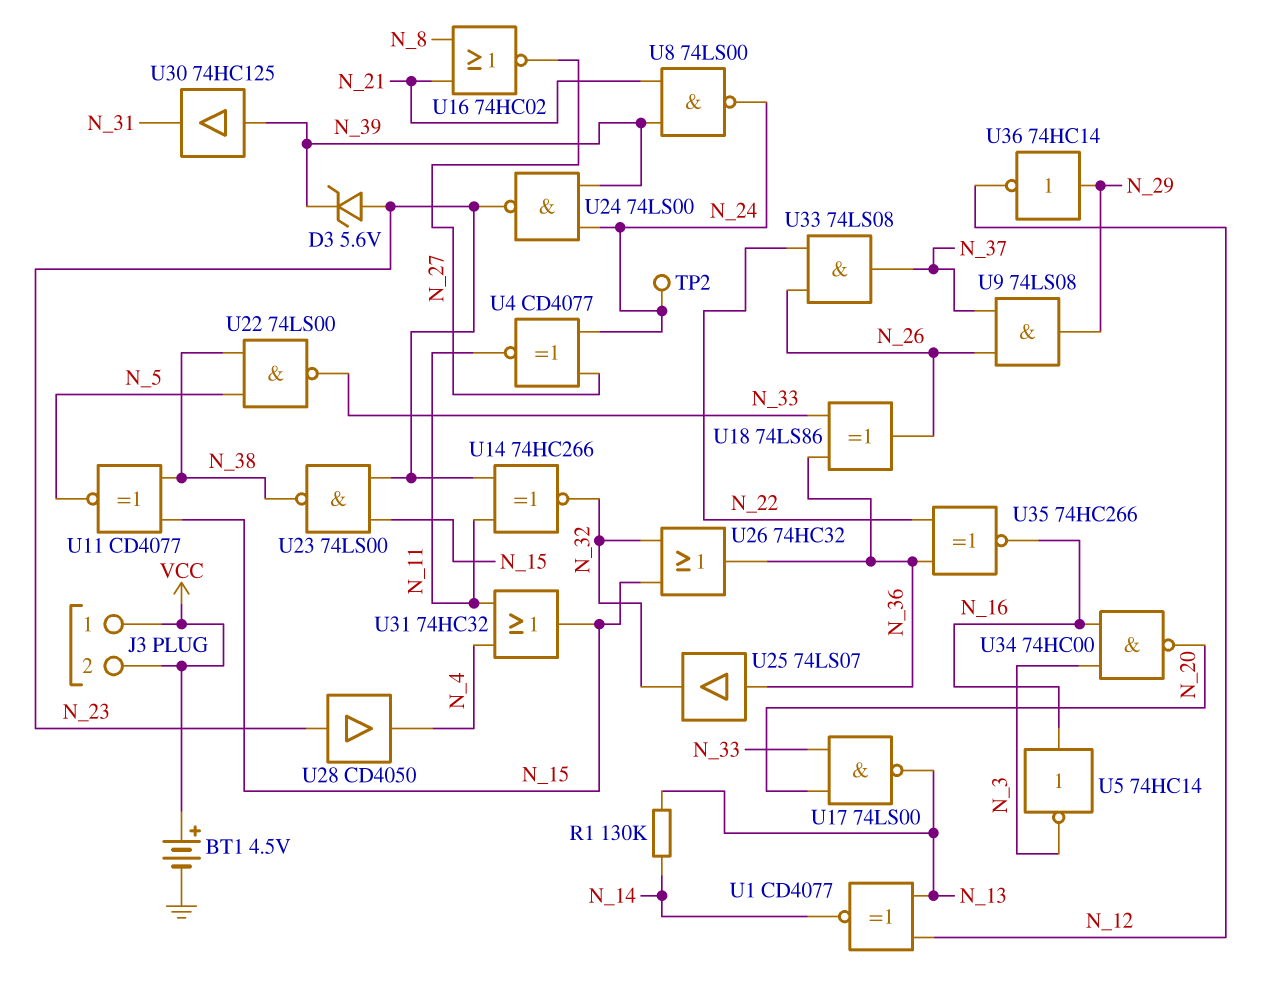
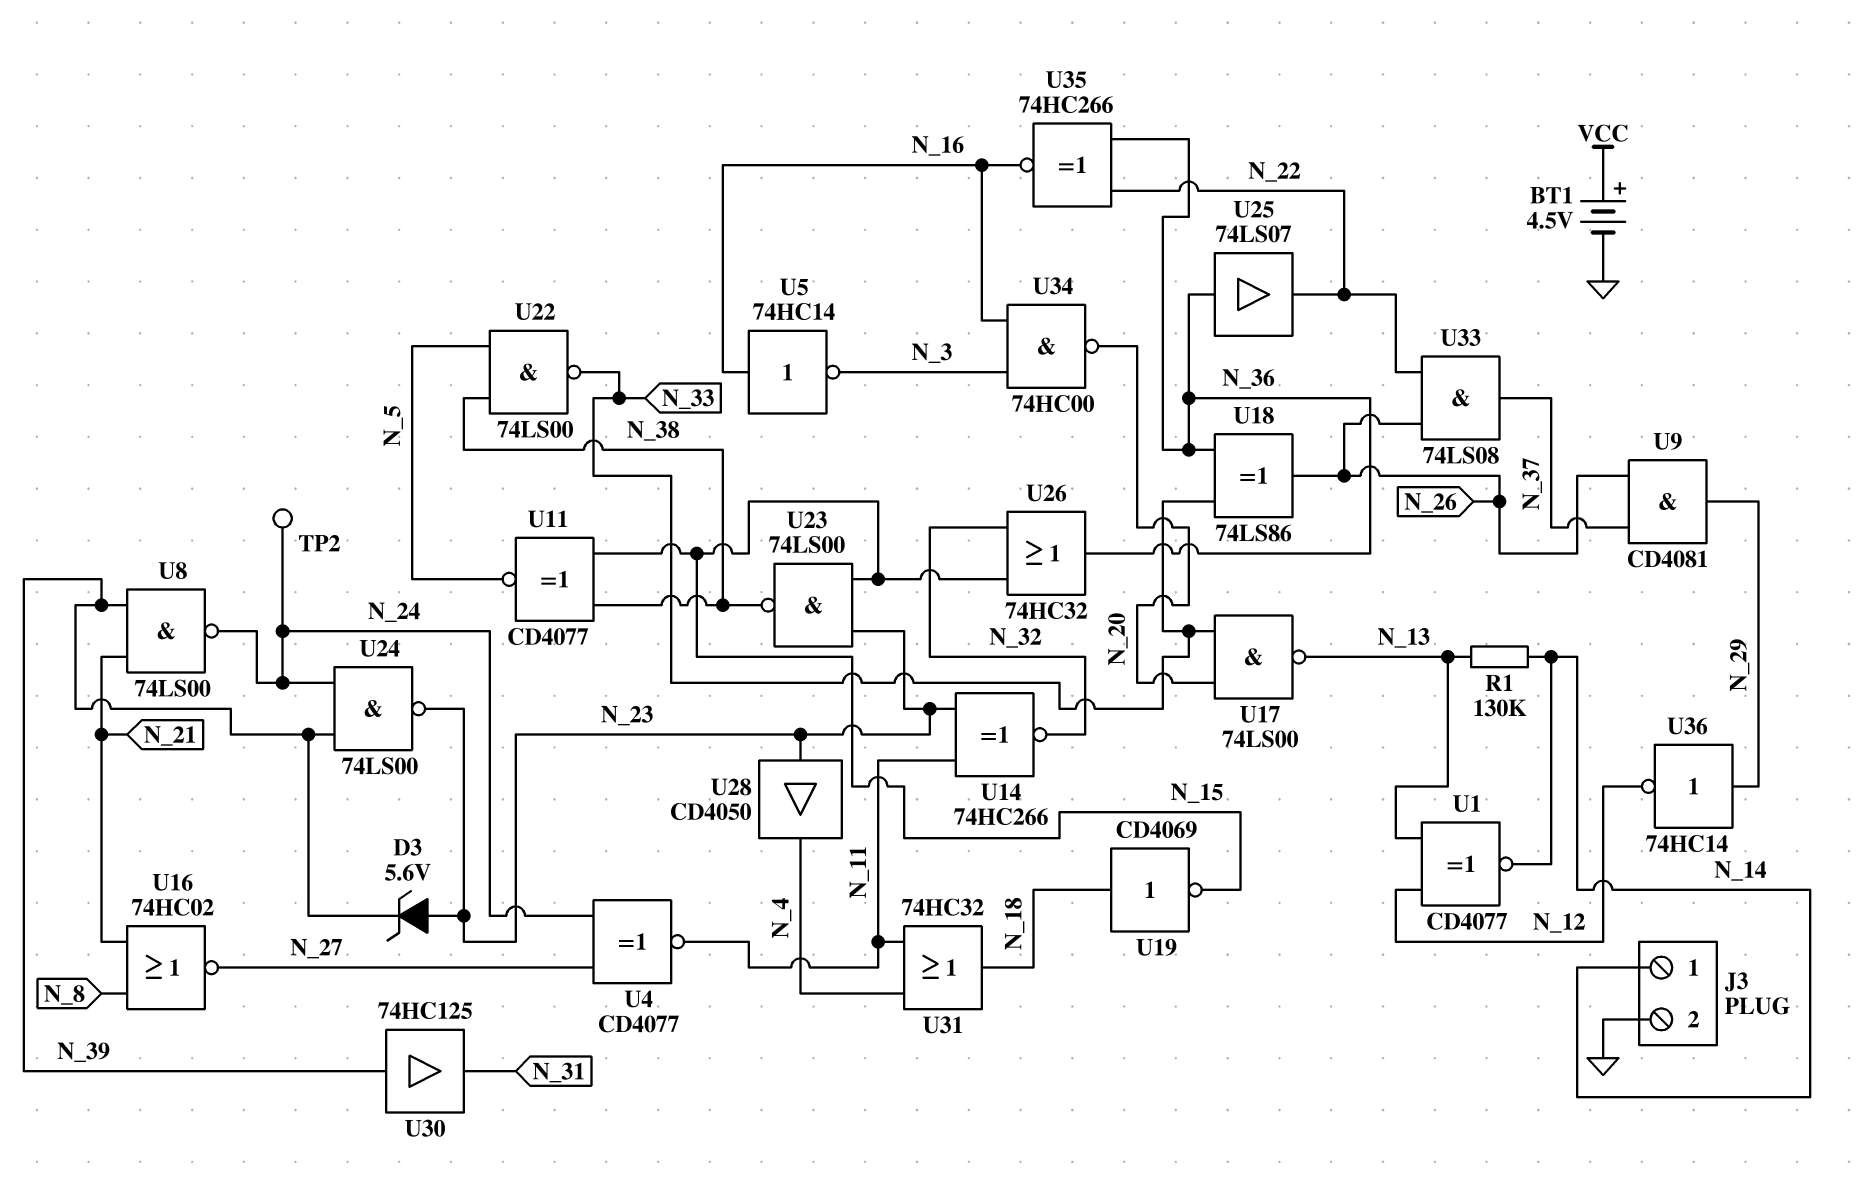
J3 pin 1: VCC -> N_14
J3 pin 2: VCC -> GND
U9: AND 74LS08 (in N_26, in N_37, out N_29) -> AND CD4081 (in N_26, in N_37, out N_29)
U19: none -> NOT CD4069 (in N_18, out N_15)
U25: buffer 74LS07 (in N_36, out N_32) -> buffer 74LS07 (in N_36, out N_22)
U31: OR 74HC32 (in N_4, in N_11, out N_15) -> OR 74HC32 (in N_4, in N_11, out N_18)

